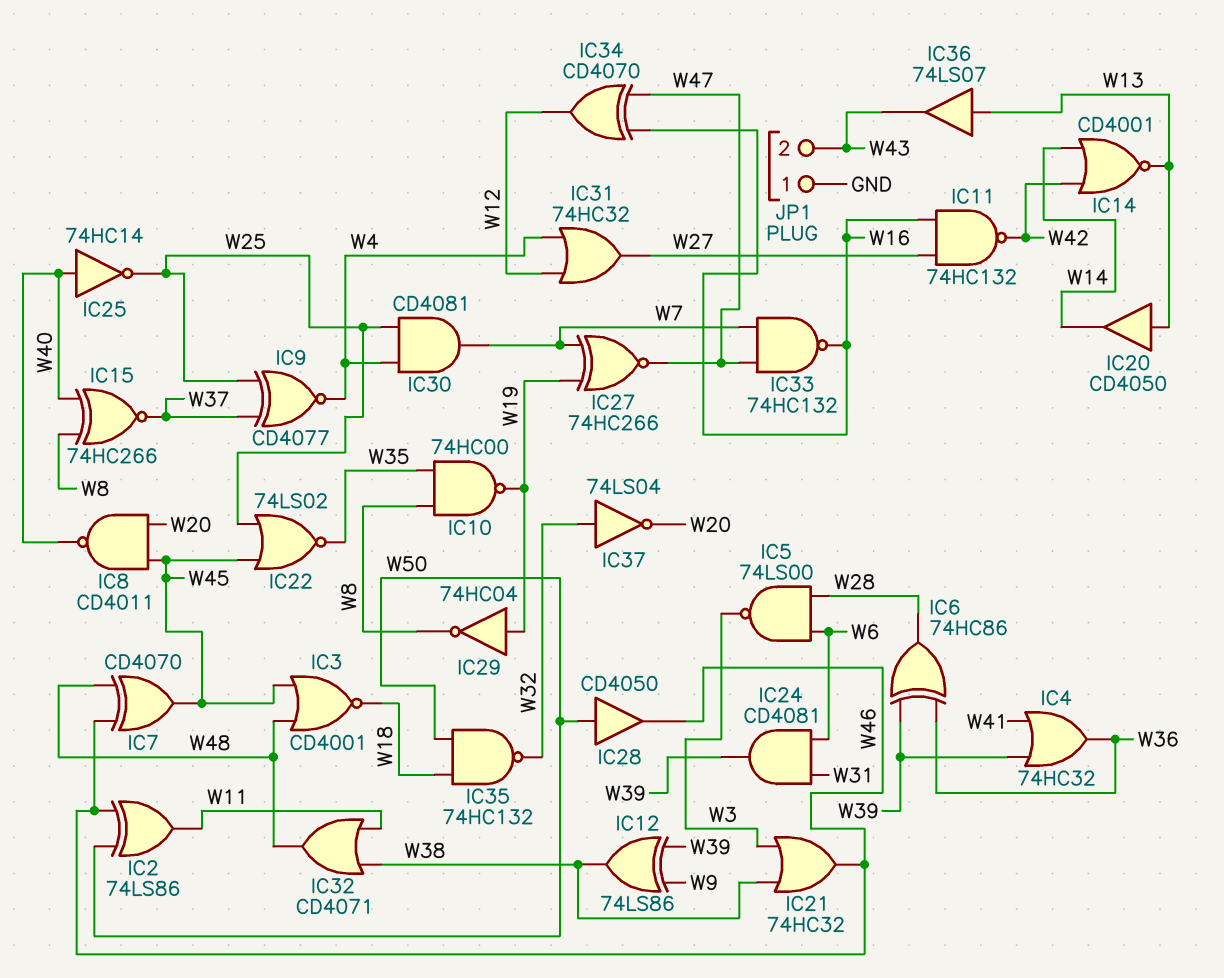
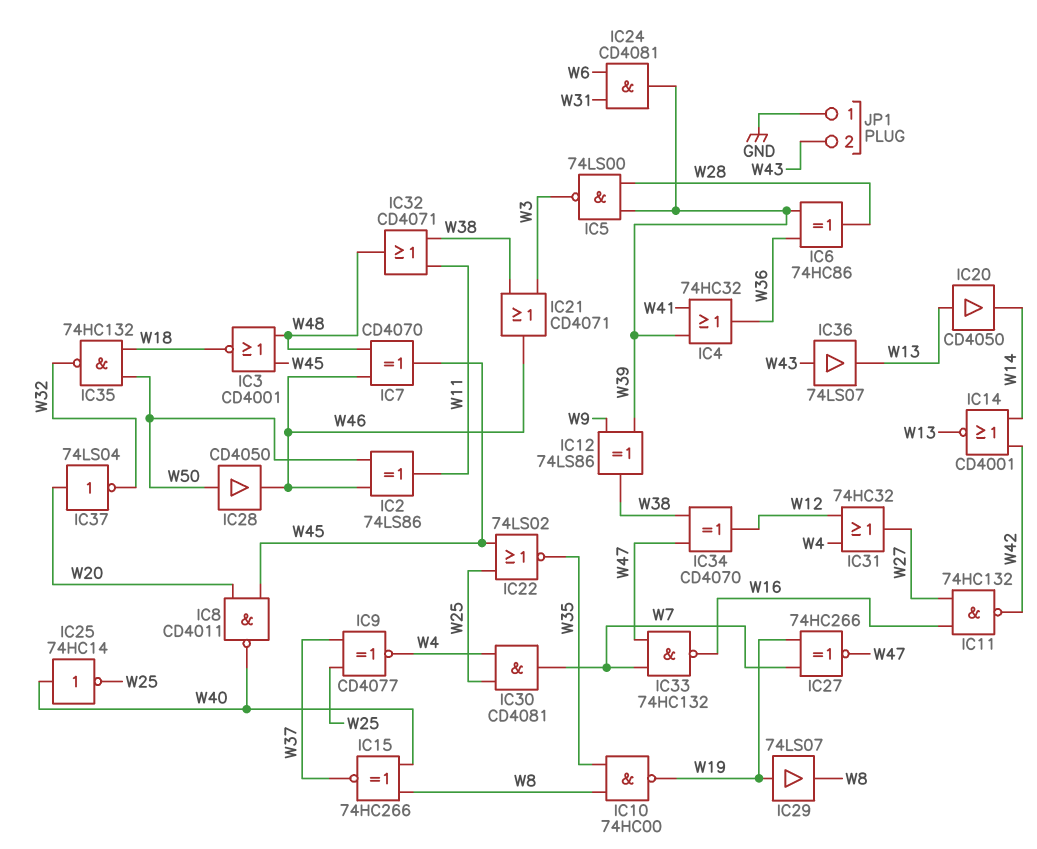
IC5: NAND 74LS00 (in W6, in W28, out W3) -> NAND 74LS00 (in W28, in W39, out W3)
IC21: OR 74HC32 (in W3, in W38, out W46) -> OR CD4071 (in W3, in W38, out W46)
IC29: NOT 74HC04 (in W19, out W8) -> buffer 74LS07 (in W19, out W8)
IC34: XOR CD4070 (in W16, in W47, out W12) -> XOR CD4070 (in W38, in W47, out W12)
IC36: buffer 74LS07 (in W13, out W43) -> buffer 74LS07 (in W43, out W13)
IC37: NOT 74LS04 (in W32, out W20) -> NOT 74LS04 (in W20, out W32)

